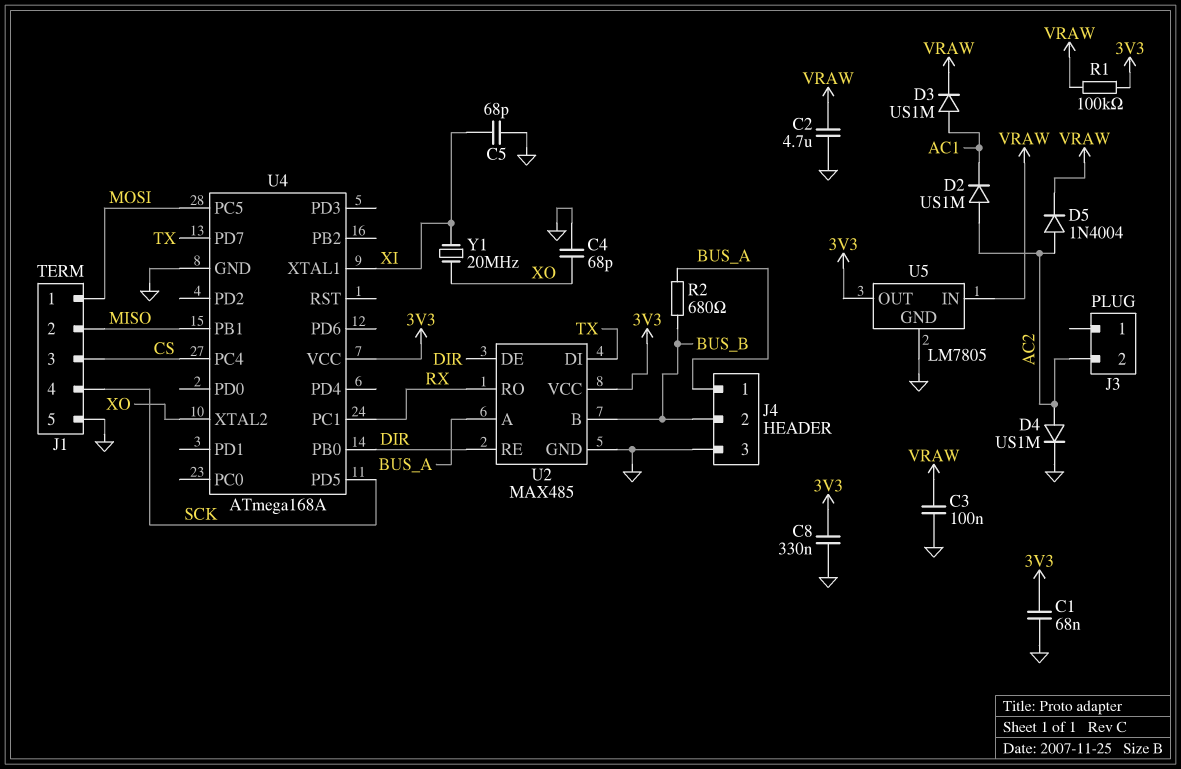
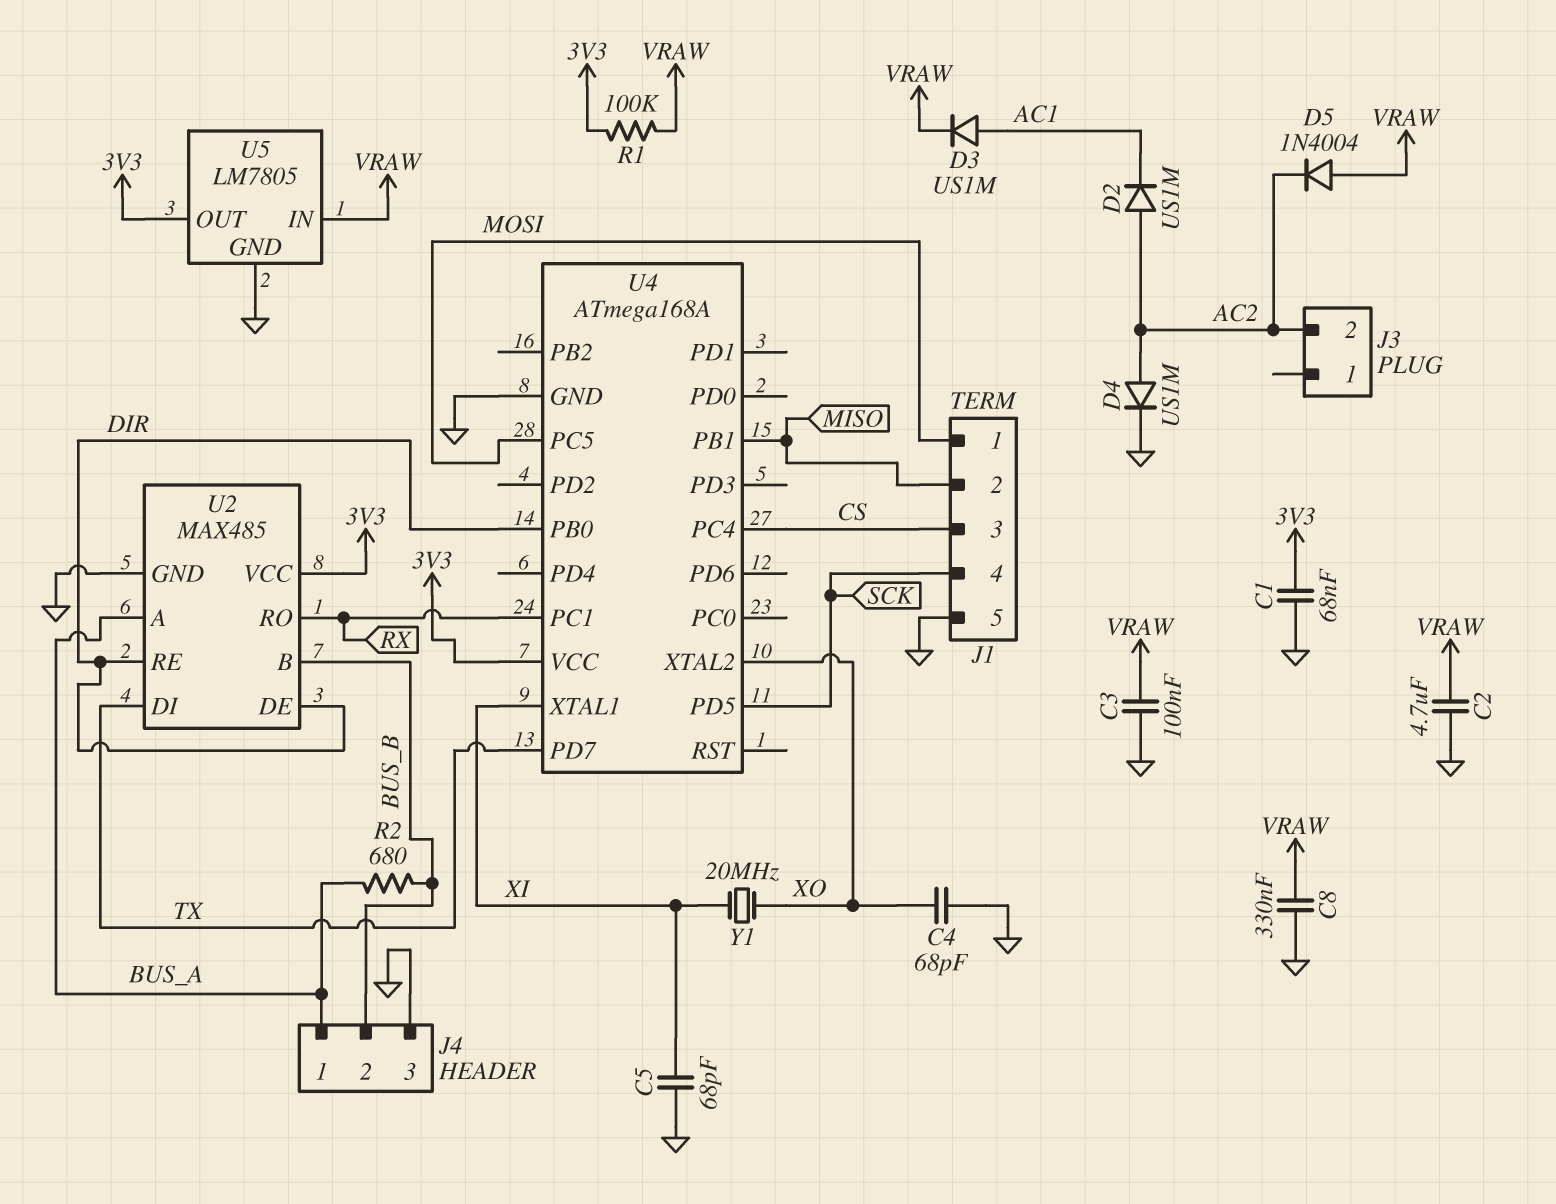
C8: 330nF (3V3, GND) -> 330nF (GND, VRAW)
D5: diode 1N4004 (A AC2, K VRAW) -> diode 1N4004 (A VRAW, K AC2)

